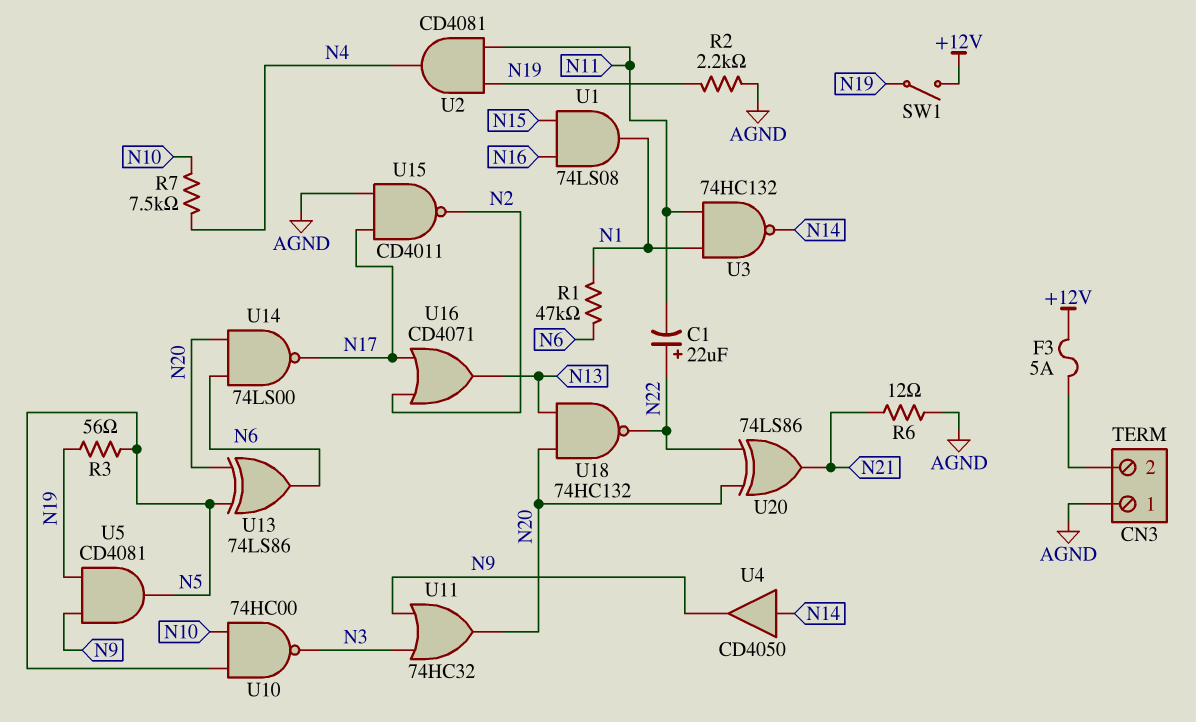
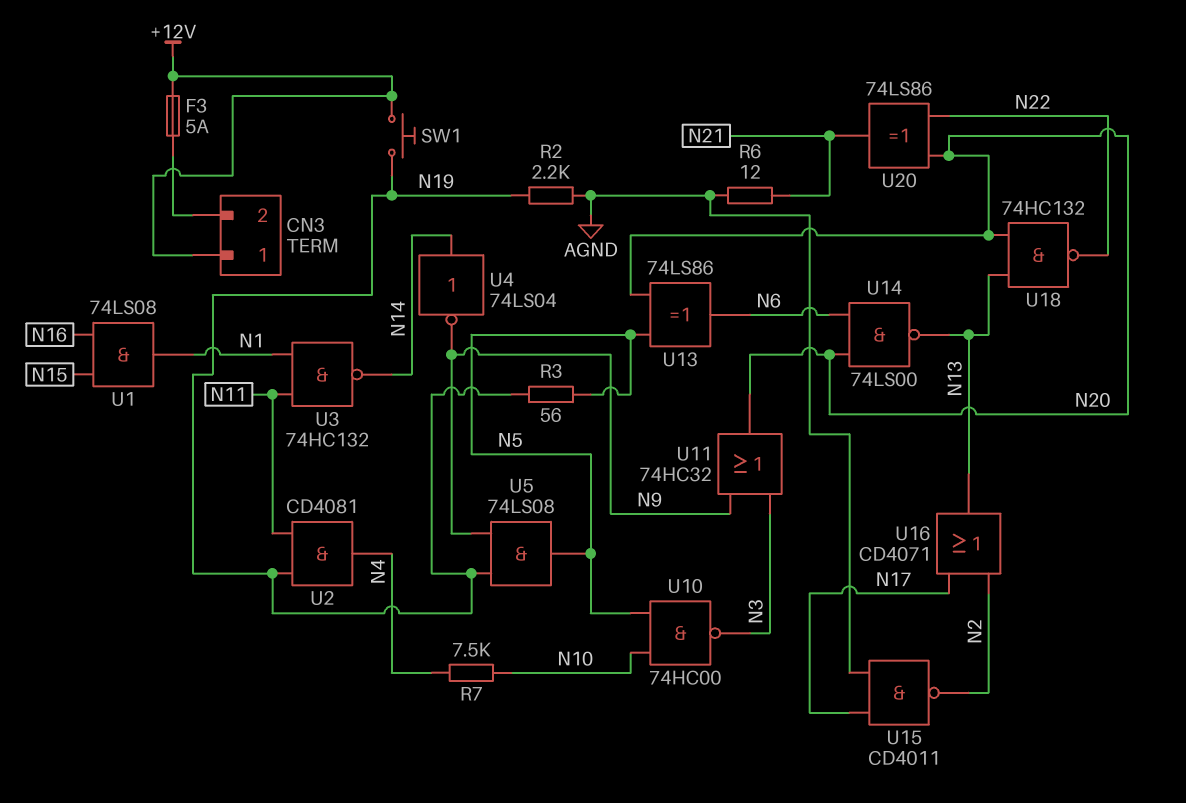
C1: 22uF (plus N22, minus N11) -> none
CN3 pin 1: AGND -> +12V
R1: 47k (N1, N6) -> none
SW1: switch (+12V, N19) -> button (+12V, N19)
U4: buffer CD4050 (in N14, out N9) -> NOT 74LS04 (in N14, out N9)
U5: AND CD4081 (in N9, in N19, out N5) -> AND 74LS08 (in N9, in N19, out N5)
U14: NAND 74LS00 (in N6, in N20, out N17) -> NAND 74LS00 (in N6, in N20, out N13)

